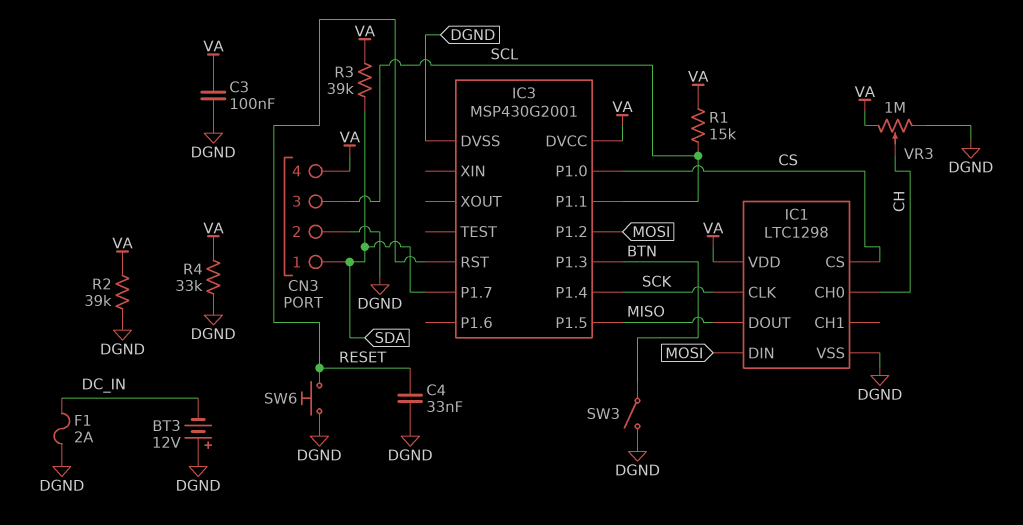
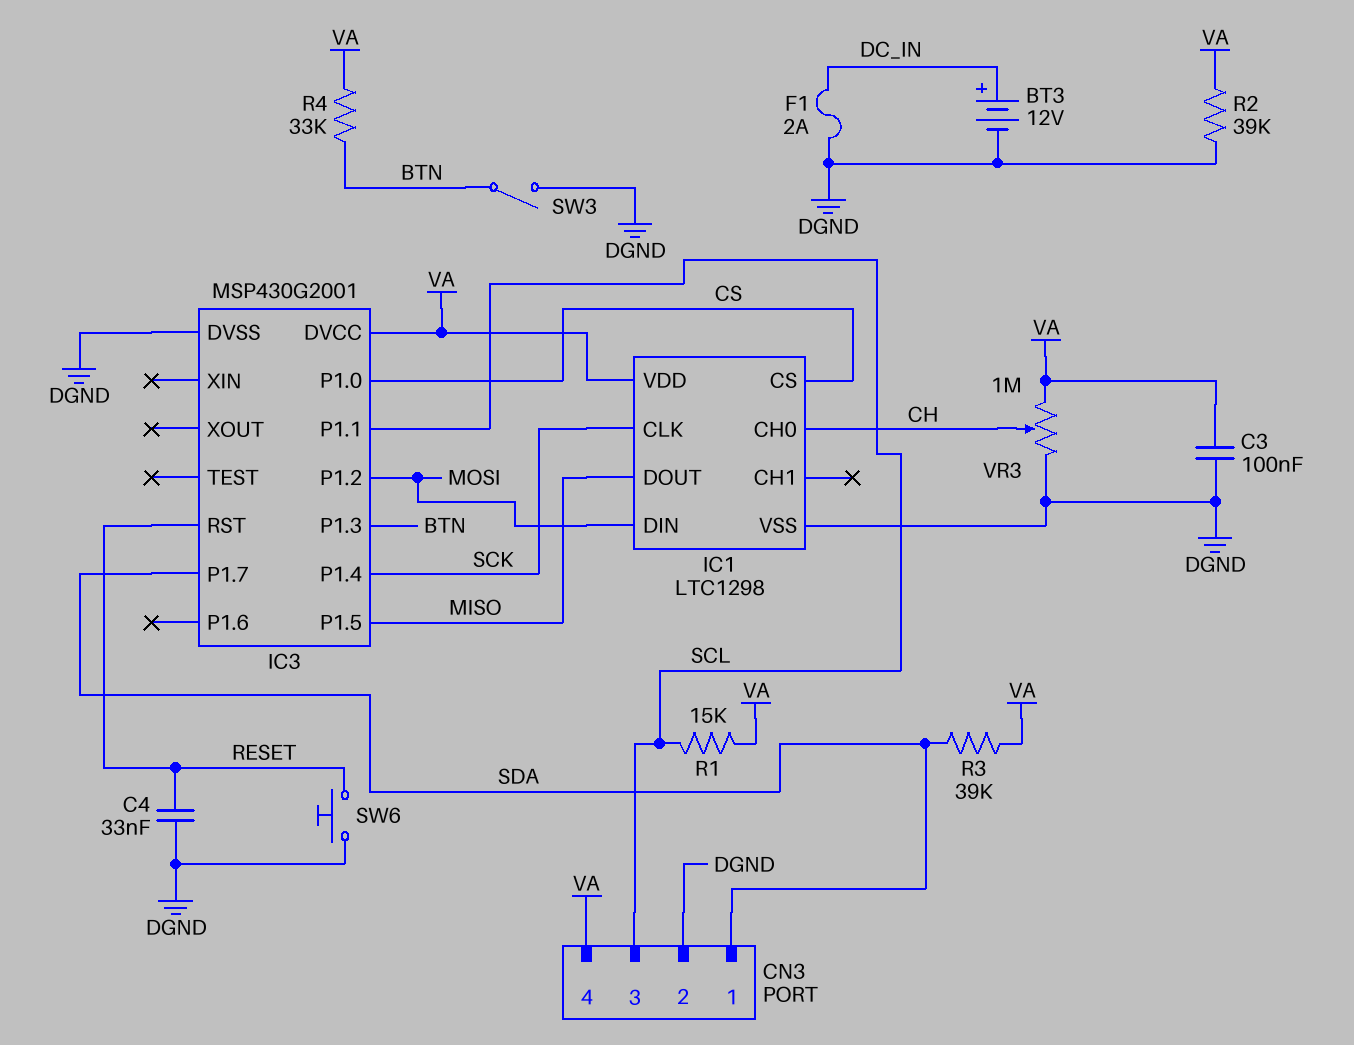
BT3: 12V (plus DGND, minus DC_IN) -> 12V (plus DC_IN, minus DGND)
R4: 33k (DGND, VA) -> 33k (BTN, VA)

